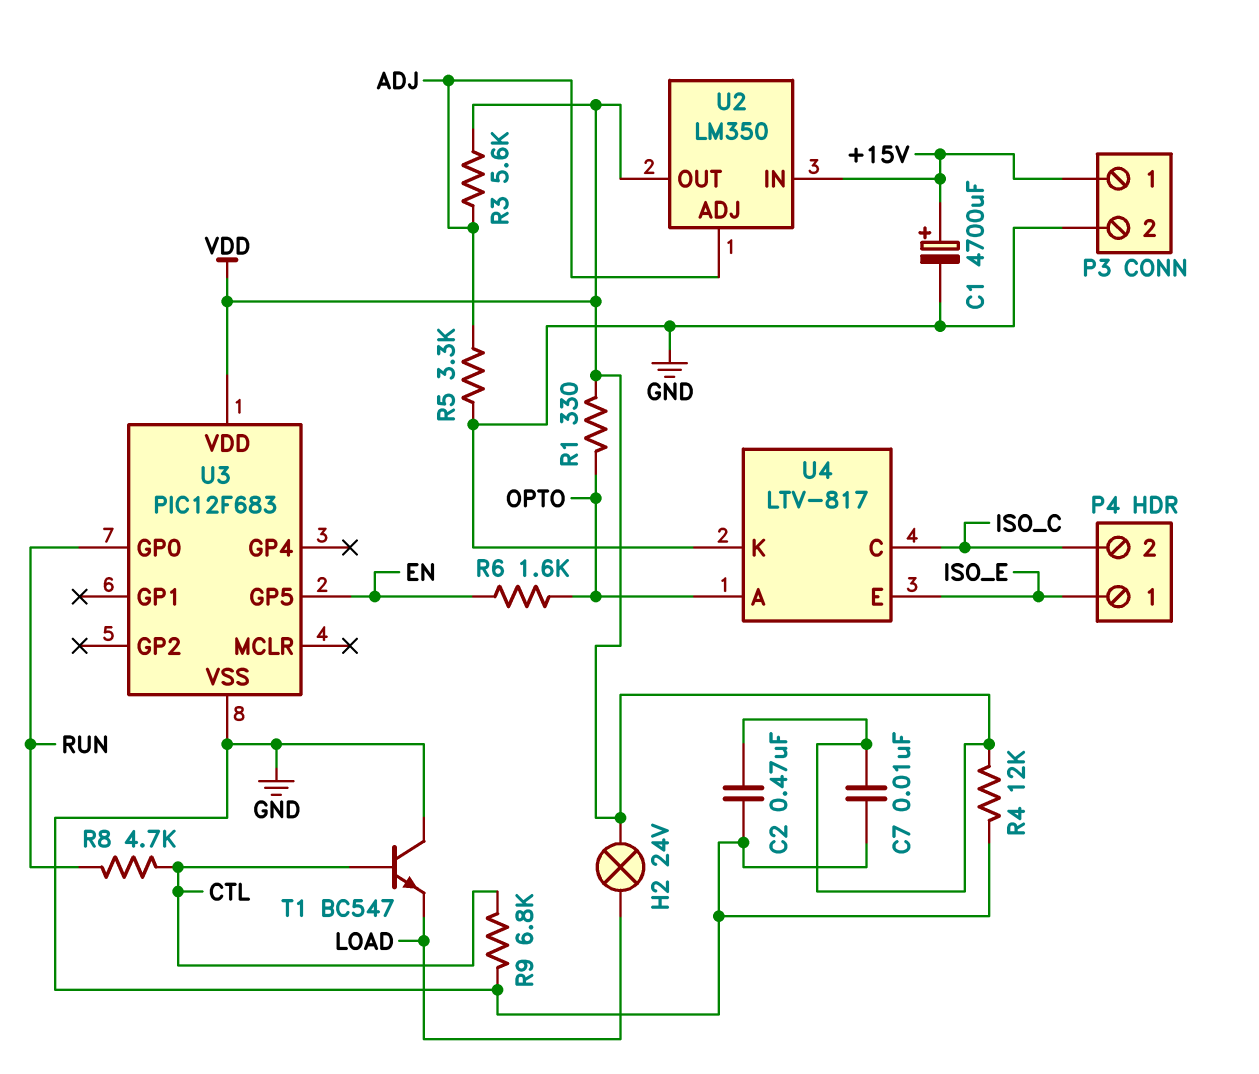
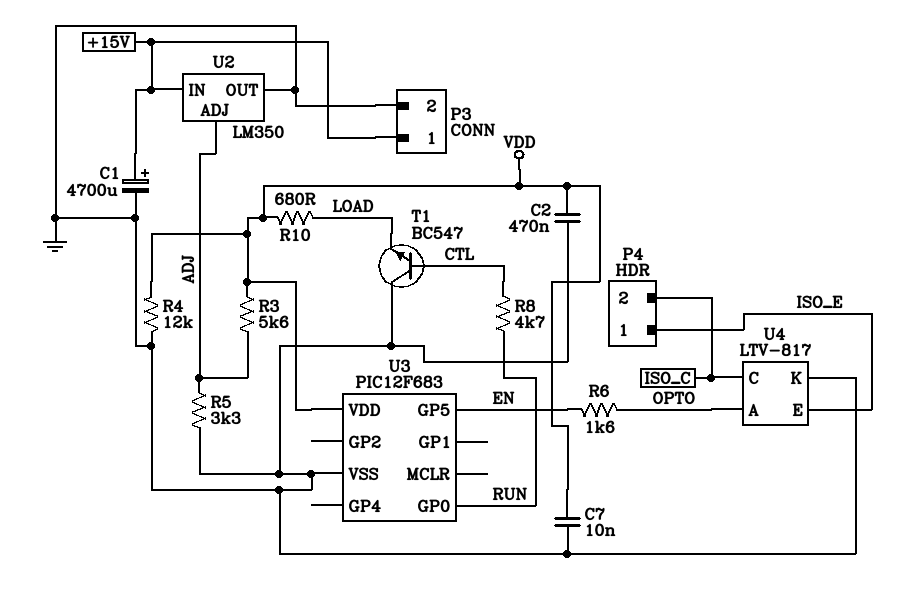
H2: lamp 24V (LOAD, VDD) -> none
R1: 330 (OPTO, VDD) -> none
R9: 6.8k (CTL, GND) -> none
R10: none -> 680 (LOAD, VDD)
U2 pin OUT: VDD -> GND

